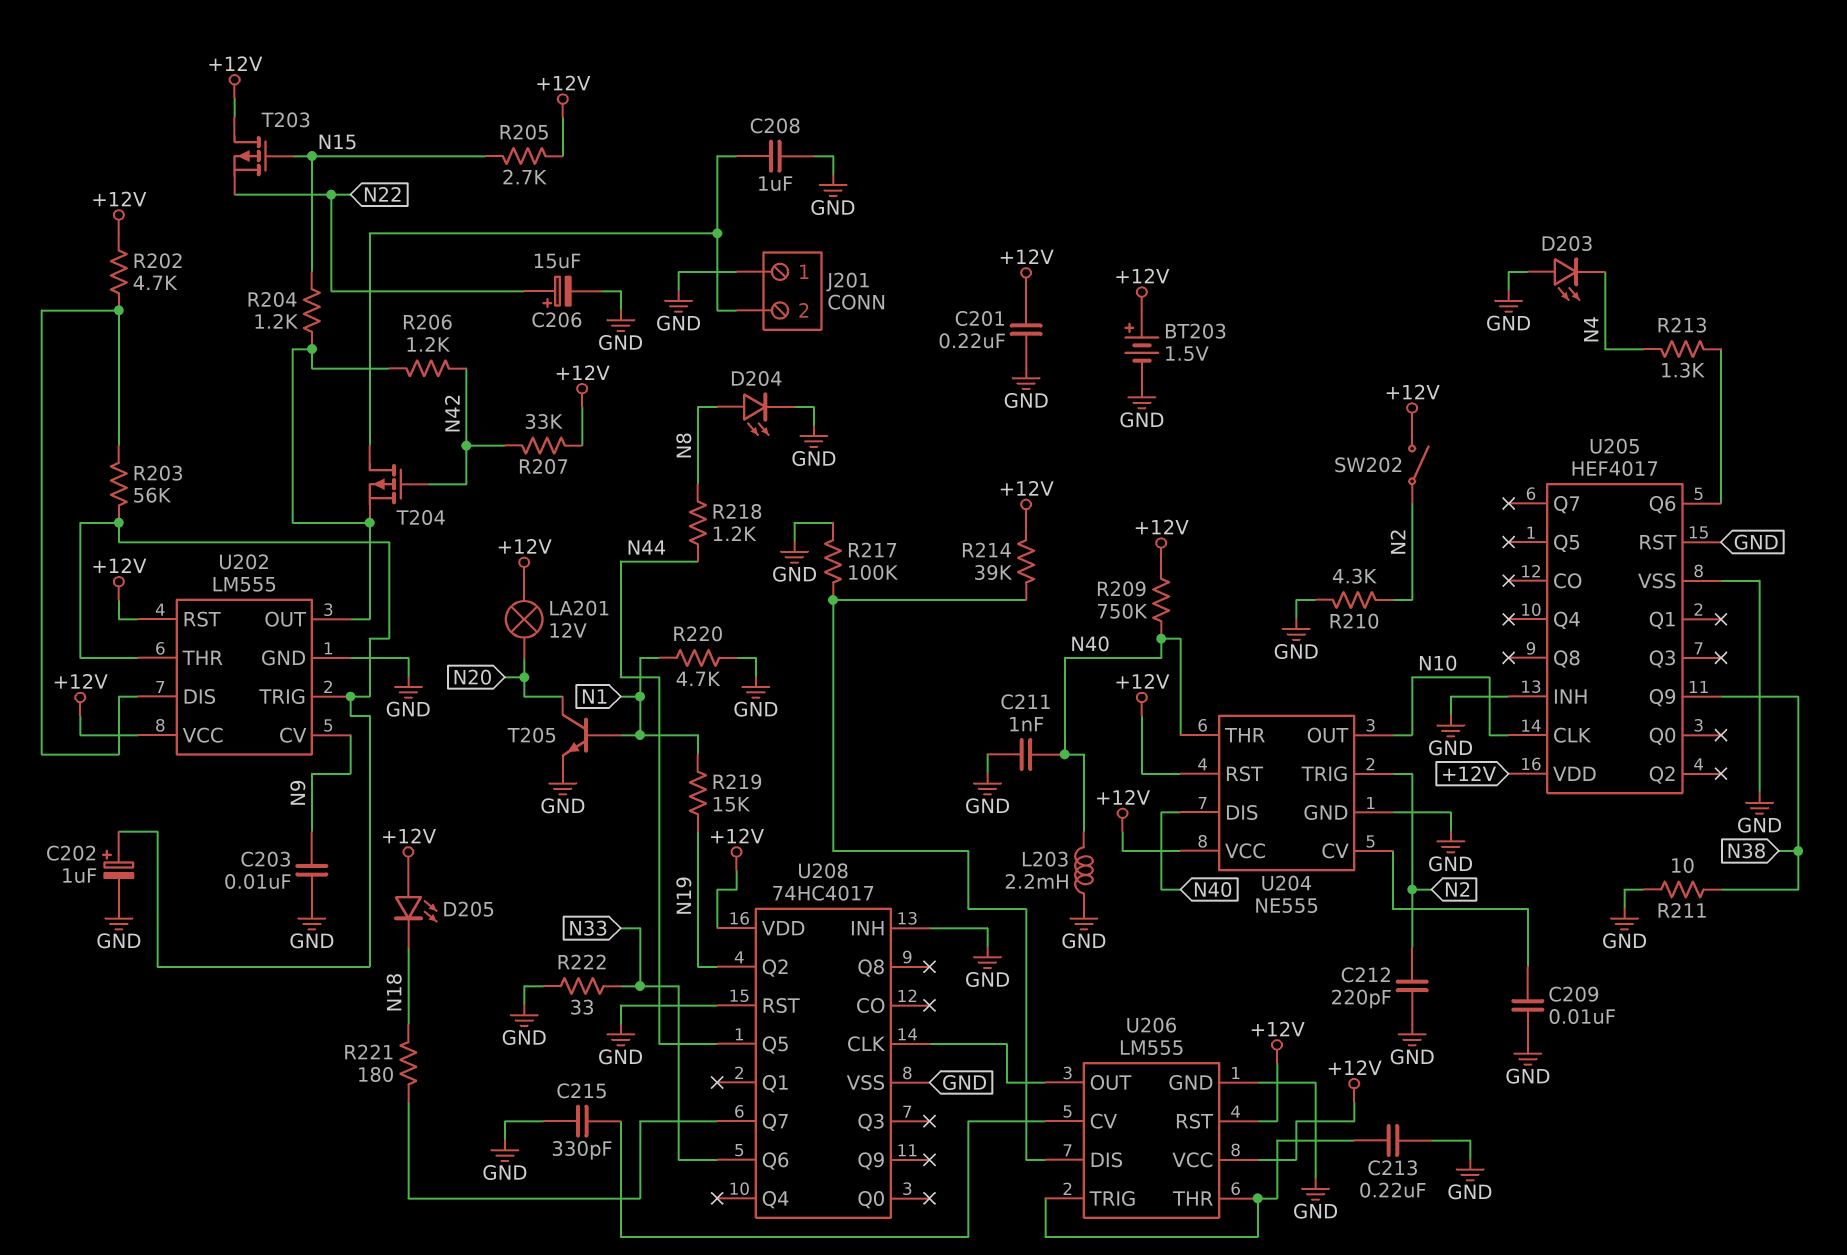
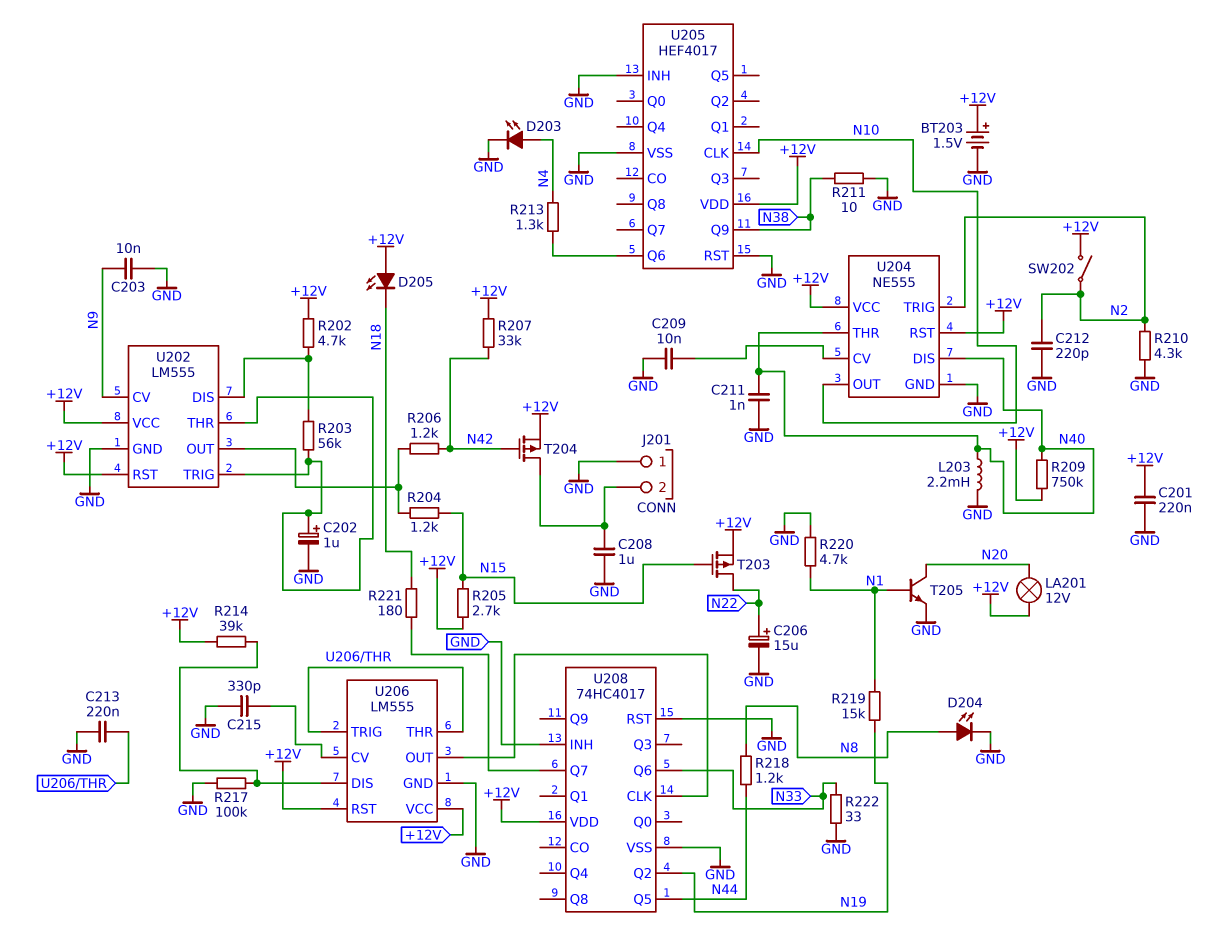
D203: LED (A GND, K N4) -> LED (A N4, K GND)
T203: PMOS (G N15, D +12V, S N22) -> PMOS (G N15, D N22, S +12V)
T204: PMOS (G N42, D J201/2, S U202/OUT) -> PMOS (G N42, D J201/2, S +12V)

